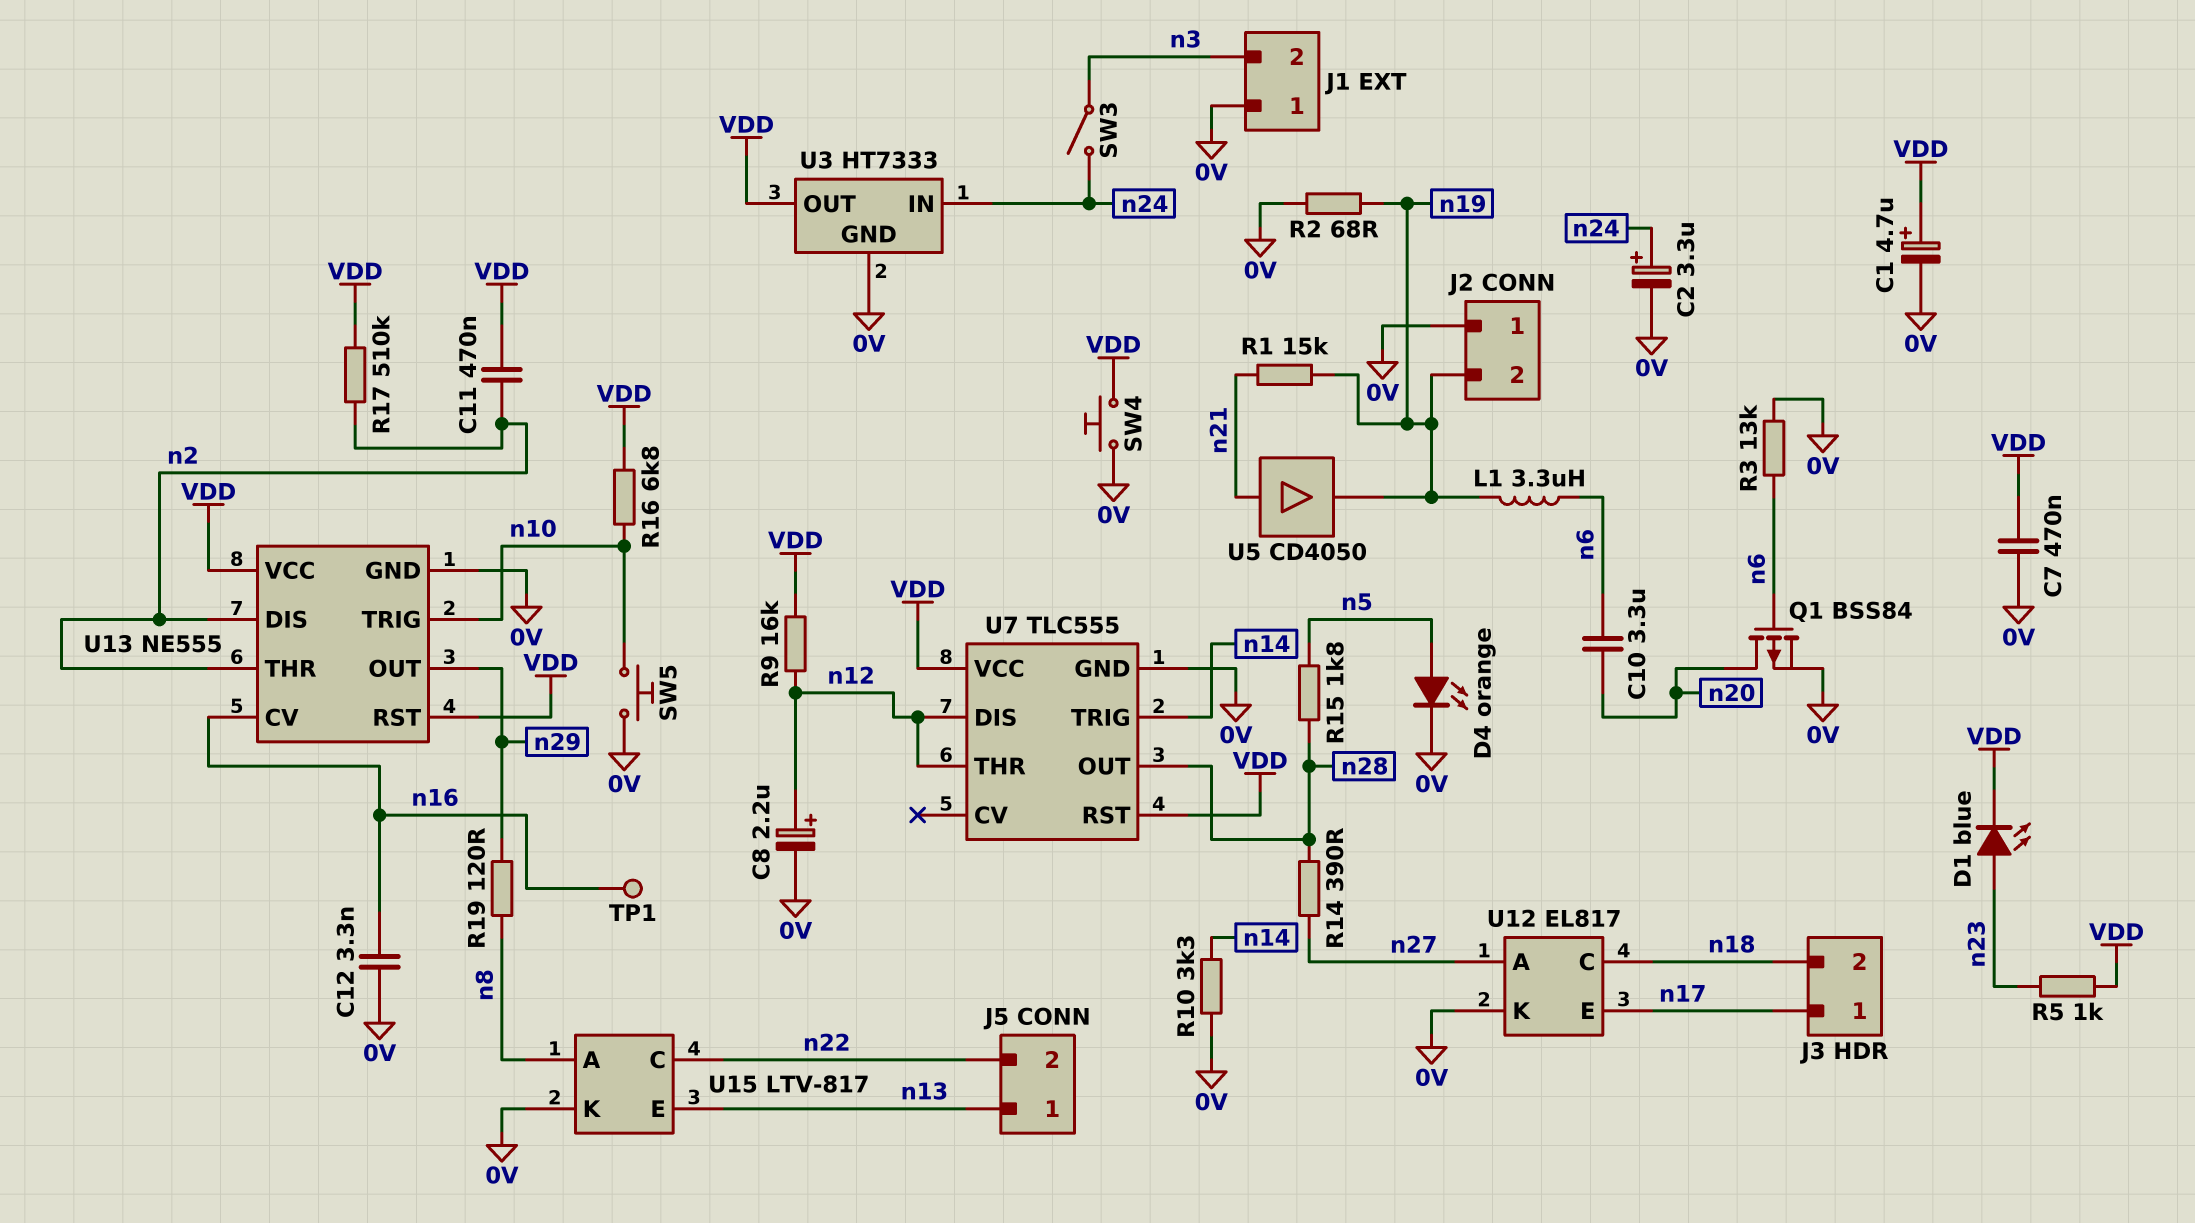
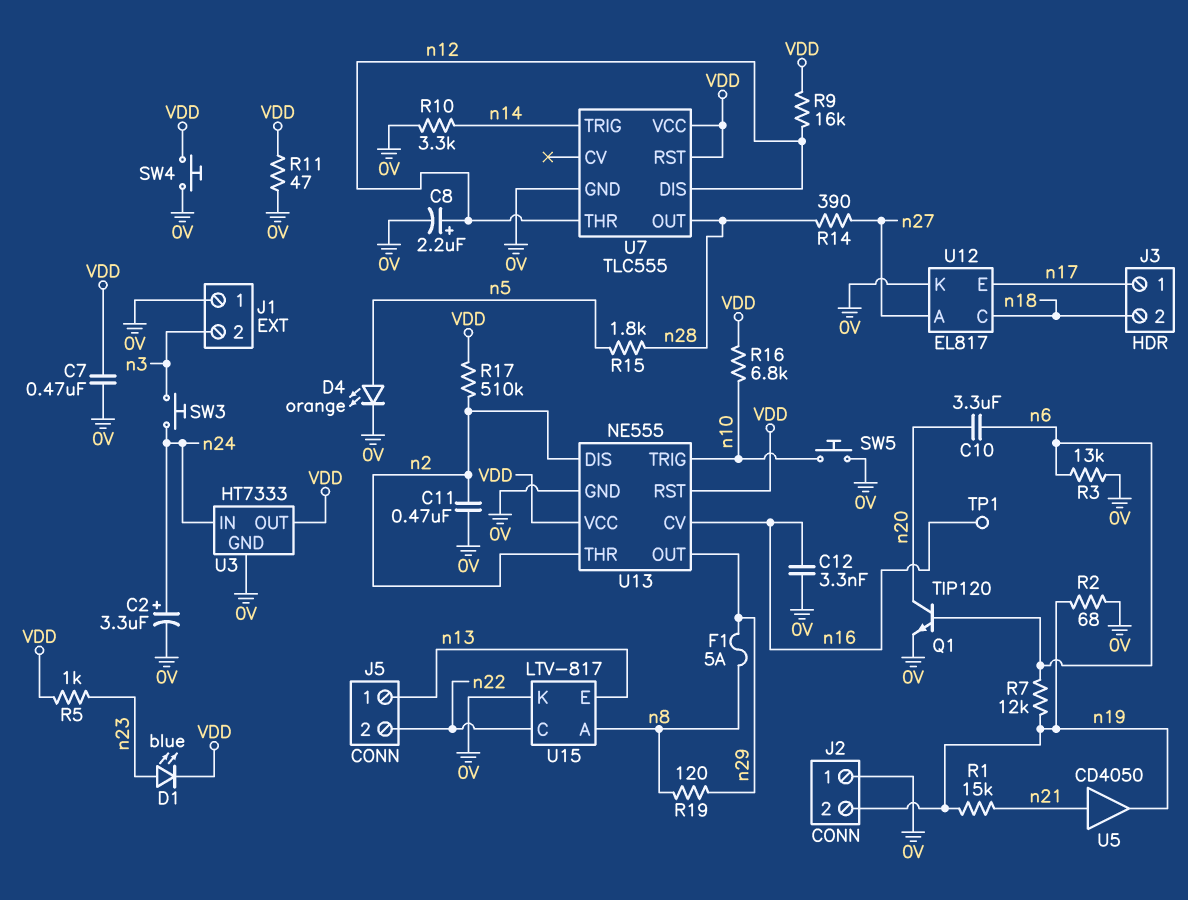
C1: 4.7uF (plus VDD, minus 0V) -> none
C11: 470nF (VDD, n2) -> 470nF (0V, n2)
F1: none -> 5A (n8, n29)
L1: 3.3uH (n6, n19) -> none
Q1: PMOS BSS84 (G n6, D n20, S 0V) -> NPN TIP120 (B n6, C n20, E 0V)
R7: none -> 12k (n6, n19)
R11: none -> 47 (0V, VDD)
SW3: switch (n3, n24) -> button (n3, n24)

